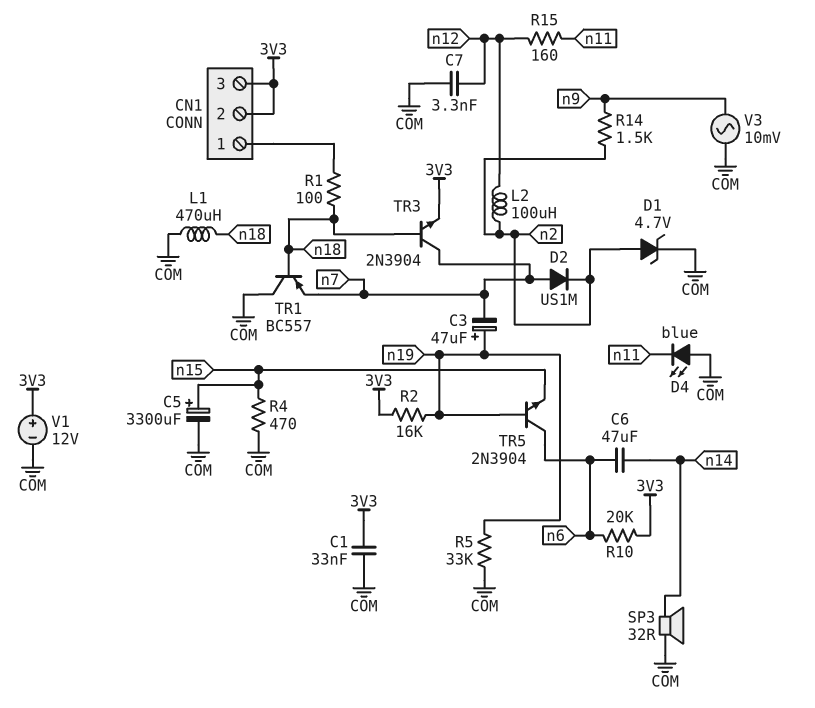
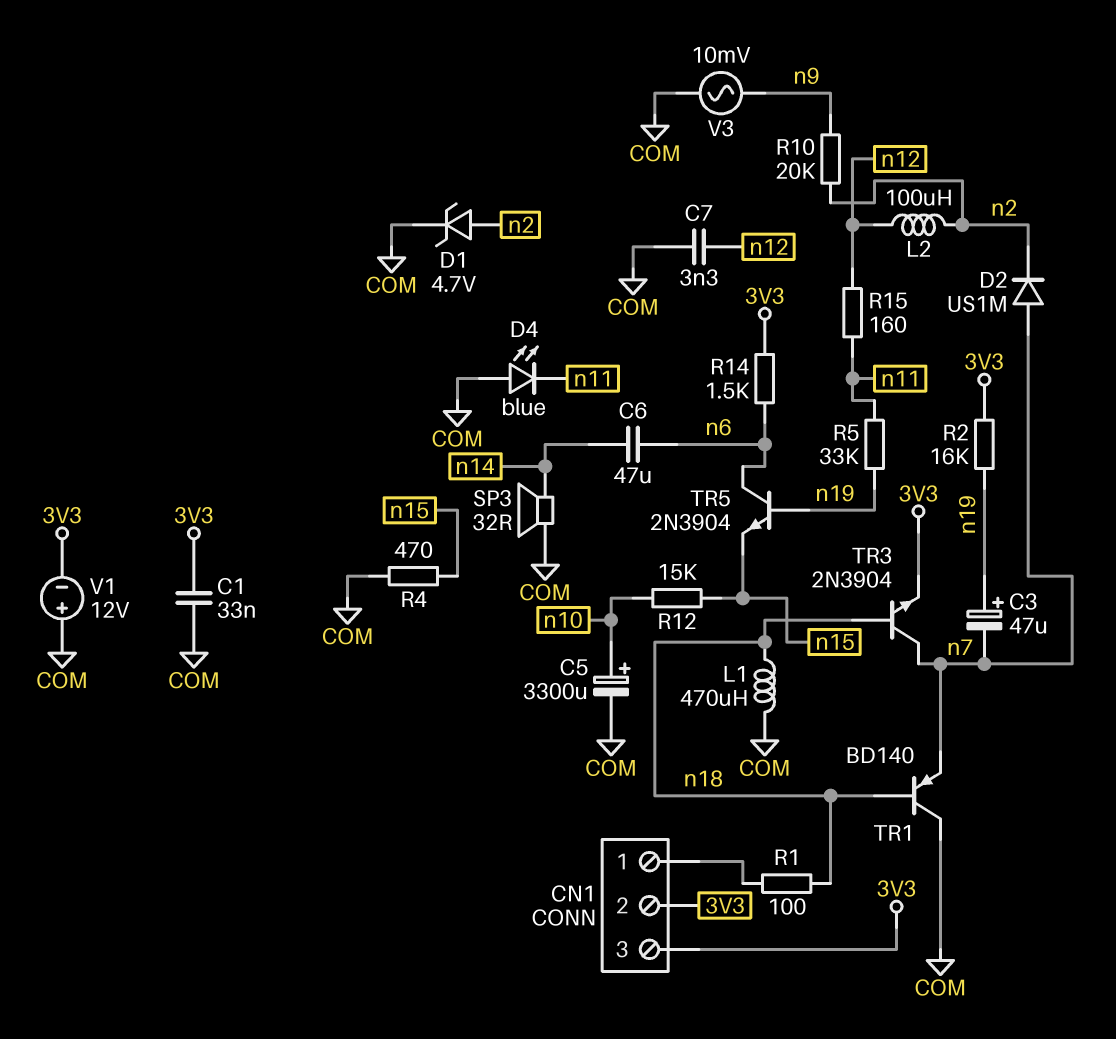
C5: 3300uF (plus n15, minus COM) -> 3300uF (plus n10, minus COM)
R5: 33k (COM, n19) -> 33k (n11, n19)
R10: 20k (3V3, n6) -> 20k (n2, n9)
R12: none -> 15k (n10, n15)
R14: 1.5k (n2, n9) -> 1.5k (3V3, n6)
TR1: PNP BC557 (B n18, C COM, E n7) -> PNP BD140 (B n18, C COM, E n7)
V1: 12V (plus 3V3, minus COM) -> 12V (plus COM, minus 3V3)

